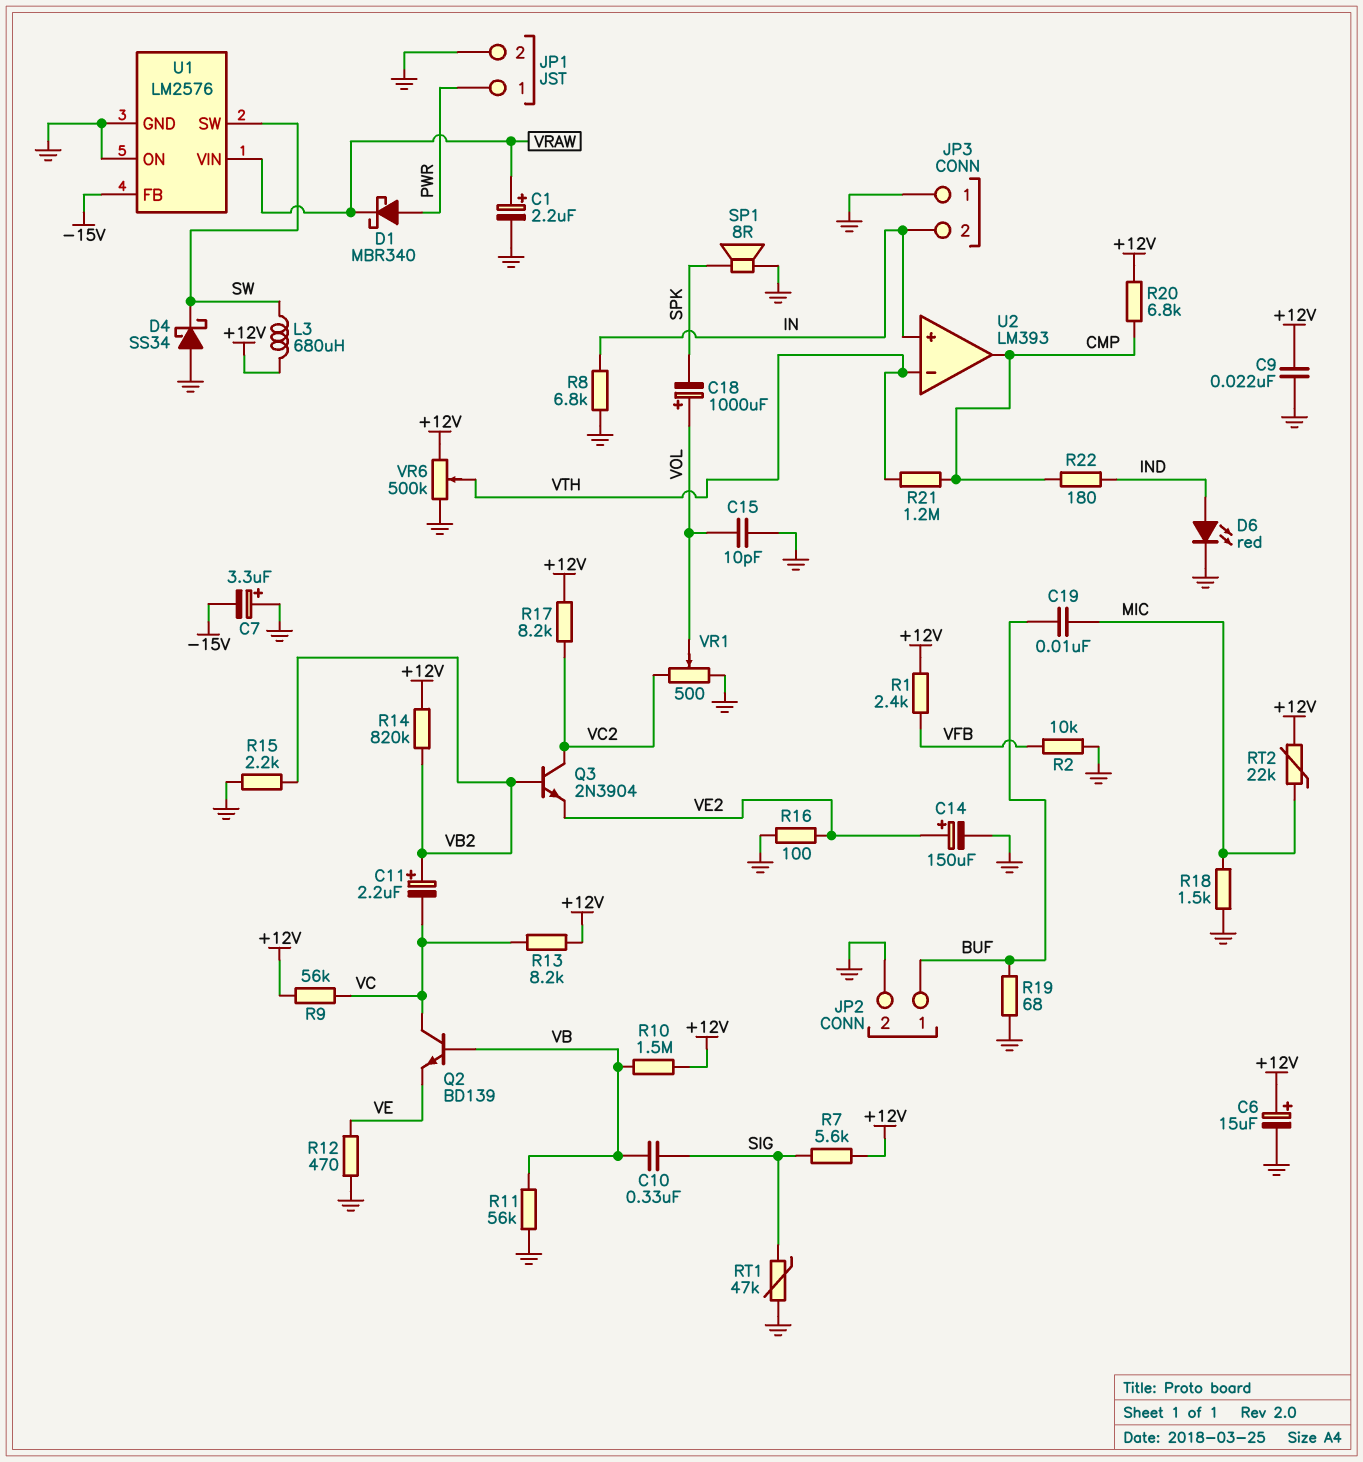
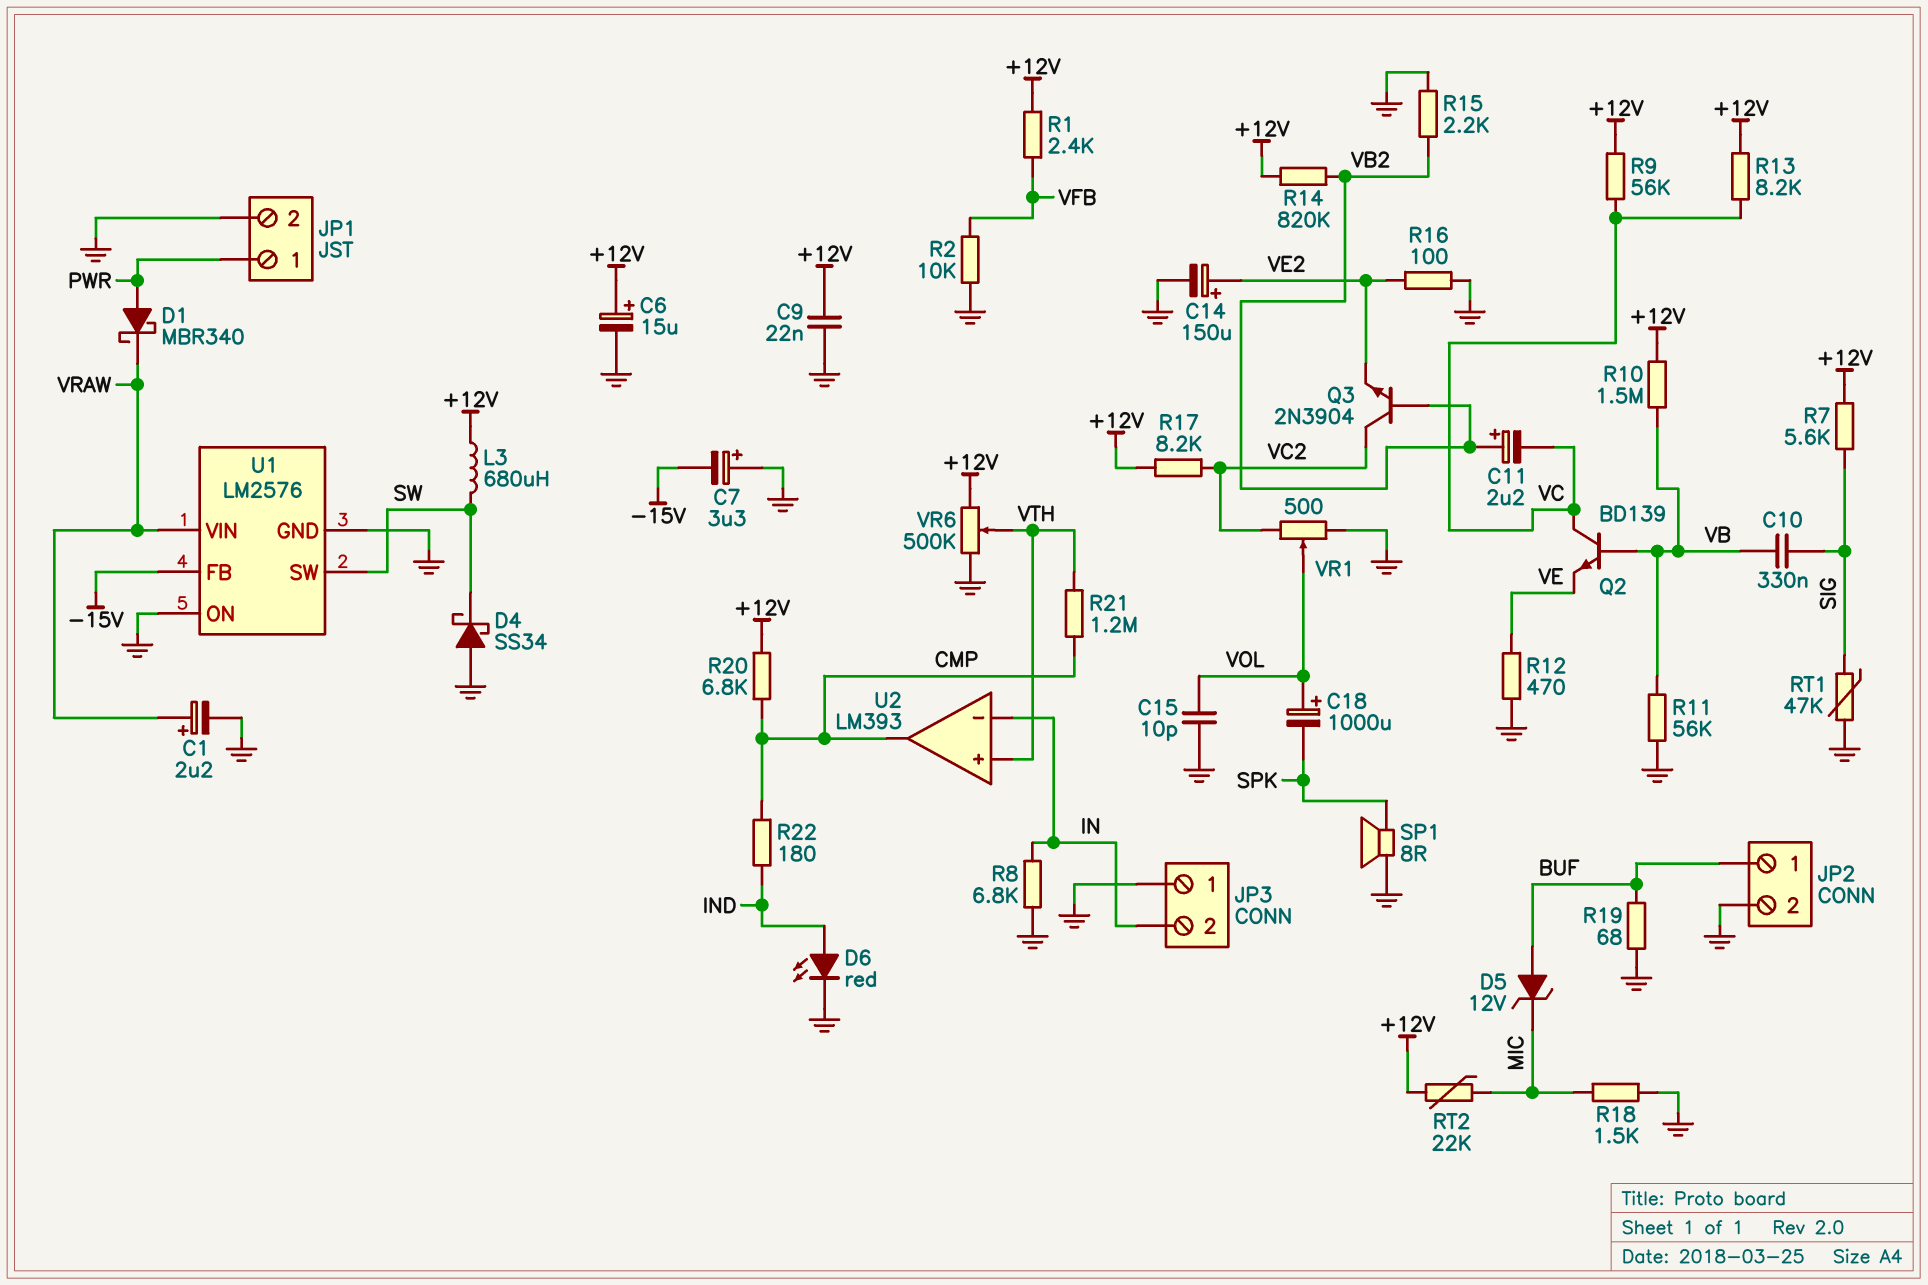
C19: 10nF (BUF, MIC) -> none
D5: none -> zener 12V (A BUF, K MIC)
U2 pin in+: IN -> VTH
U2 pin in-: VTH -> IN

